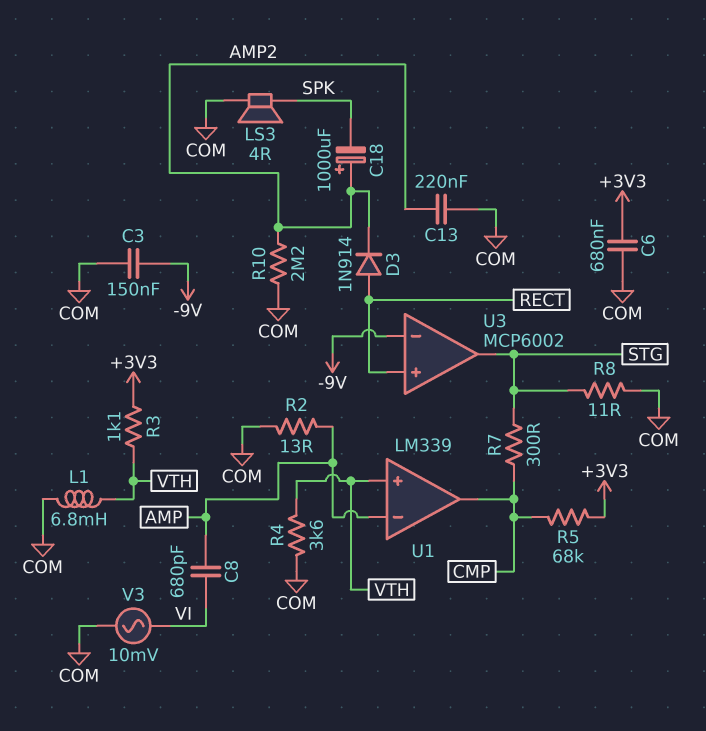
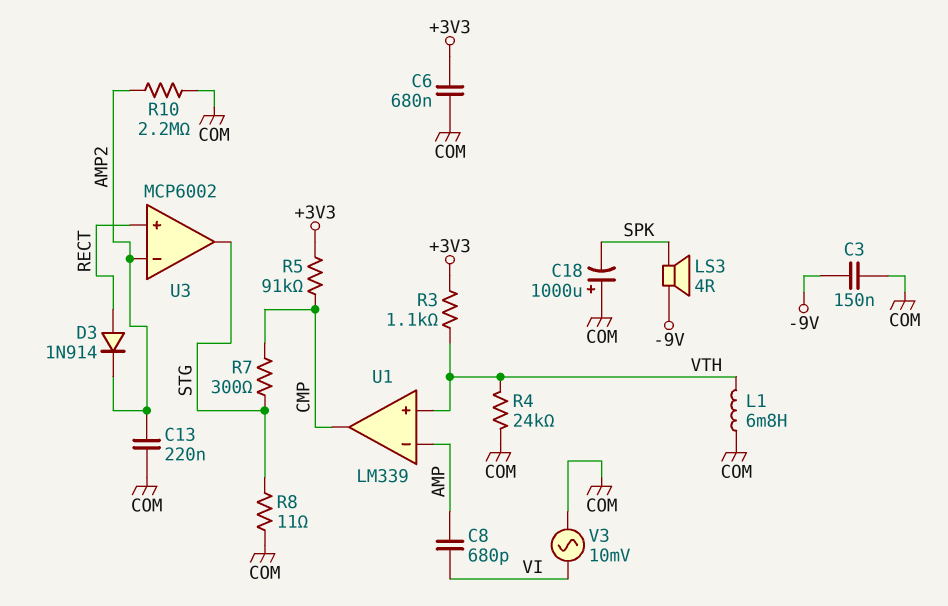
C18: 1000uF (plus AMP2, minus SPK) -> 1000uF (plus COM, minus SPK)
LS3: speaker 4R (COM, SPK) -> speaker 4R (-9V, SPK)
R2: 13 (AMP, COM) -> none
R4: 3.6k (COM, VTH) -> 24k (COM, VTH)
R5: 68k (+3V3, CMP) -> 91k (+3V3, CMP)
U3 pin in-: -9V -> AMP2

